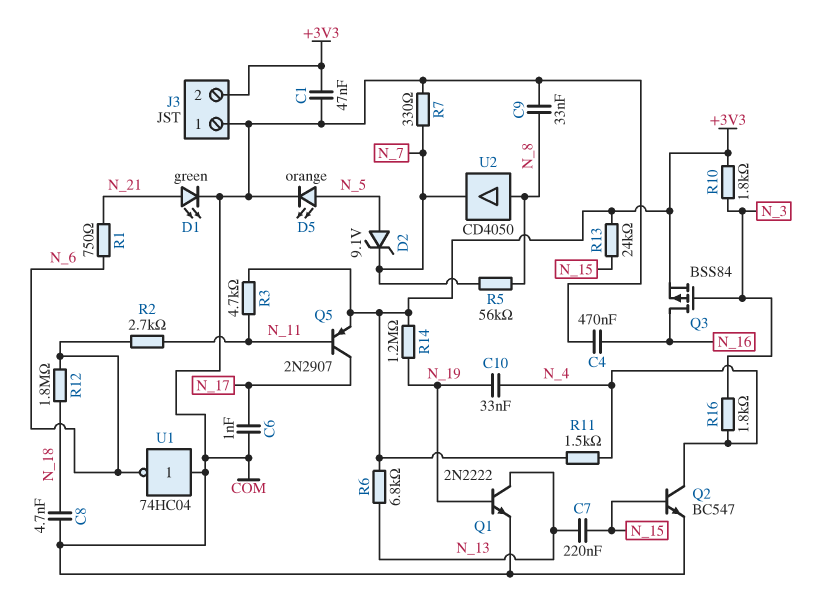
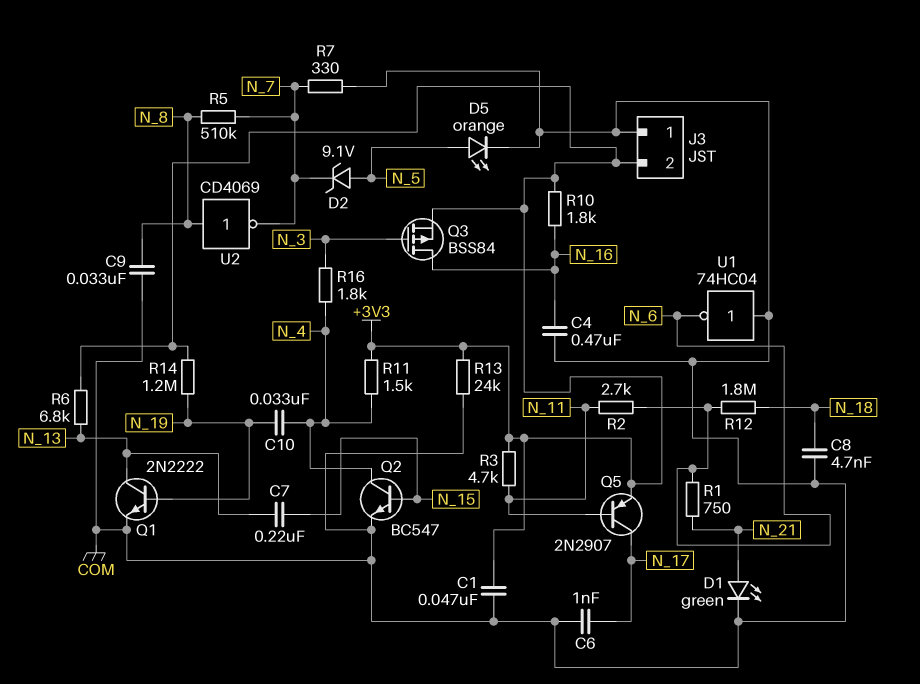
R5: 56k (N_7, N_8) -> 510k (N_7, N_8)
R10: 1.8k (+3V3, N_3) -> 1.8k (+3V3, N_16)
R13: 24k (+3V3, N_15) -> 24k (+3V3, COM)
U2: buffer CD4050 (in N_8, out N_7) -> NOT CD4069 (in N_8, out N_7)

